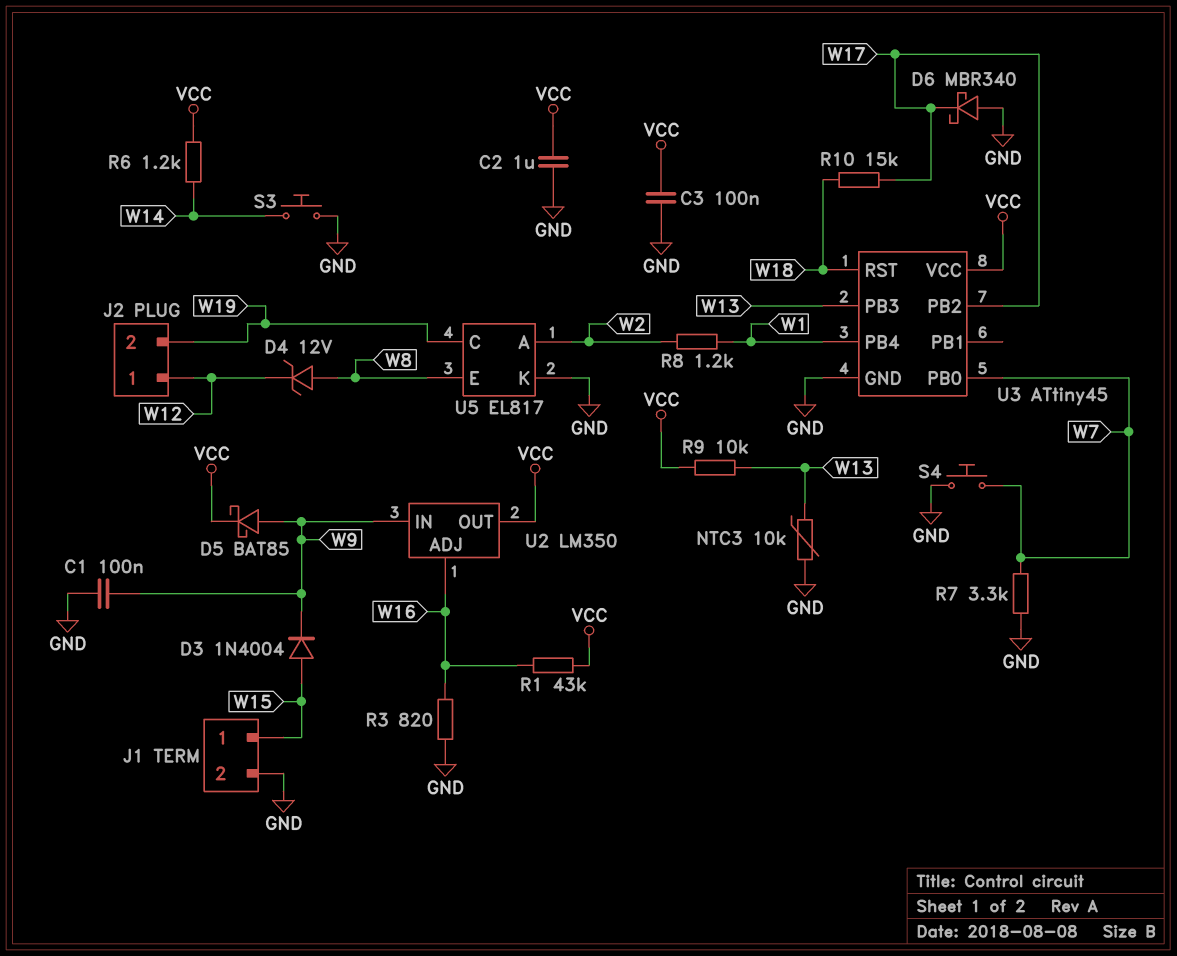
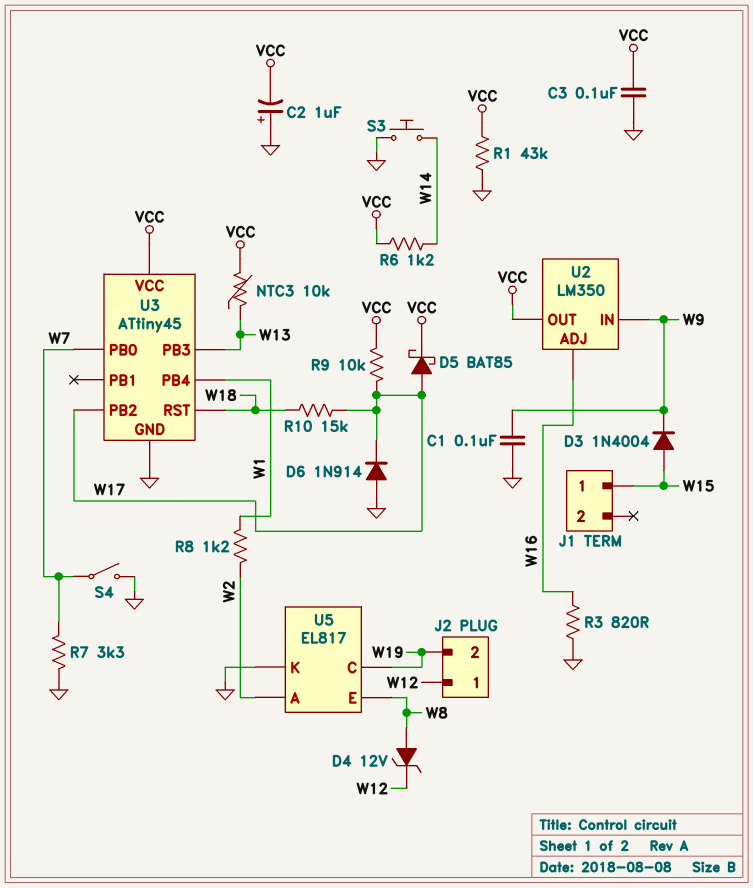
C2: 1uF (GND, VCC) -> 1uF (plus GND, minus VCC)
D5: schottky BAT85 (A W9, K VCC) -> schottky BAT85 (A W17, K VCC)
D6: schottky MBR340 (A GND, K W17) -> diode 1N914 (A GND, K W17)
J1 pin 2: GND -> none
NTC3: 10k (GND, W13) -> 10k (VCC, W13)
R1: 43k (VCC, W16) -> 43k (GND, VCC)
R9: 10k (VCC, W13) -> 10k (VCC, W17)
S4: button (GND, W7) -> switch (GND, W7)

